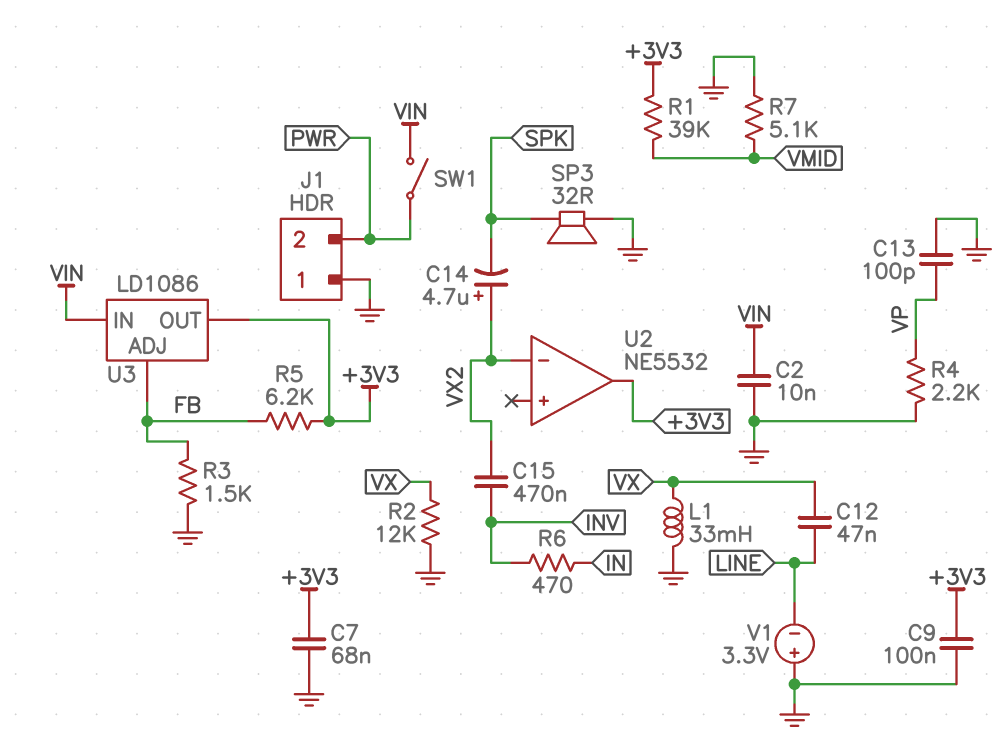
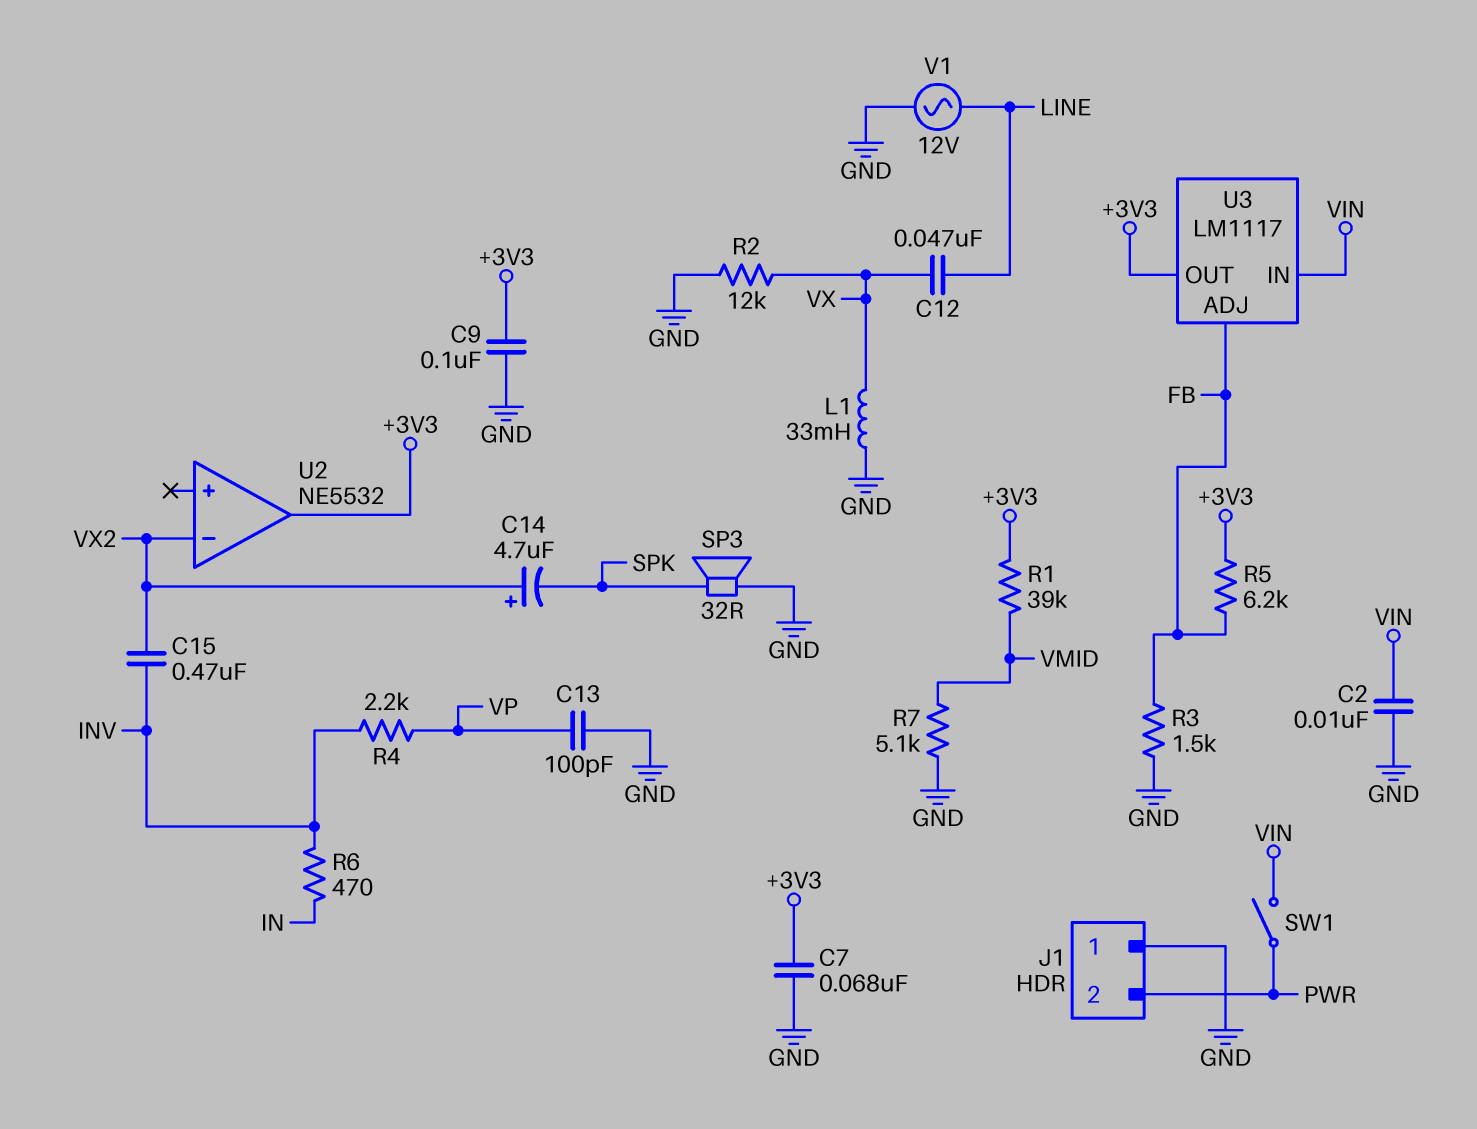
R4: 2.2k (GND, VP) -> 2.2k (INV, VP)
U3: LD1086 -> LM1117
V1: 3.3V (plus GND, minus LINE) -> AC 12V (GND, LINE)

